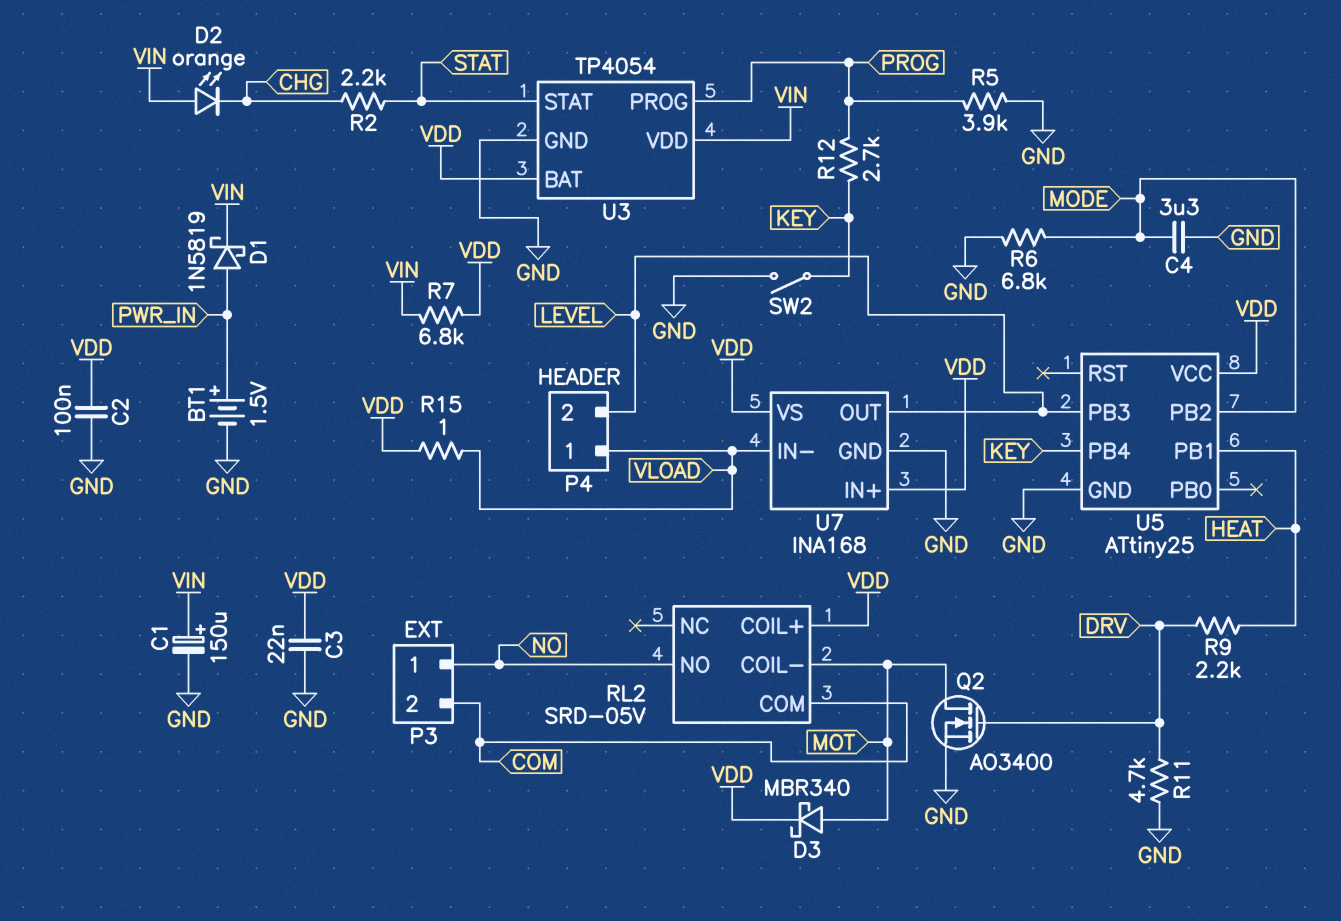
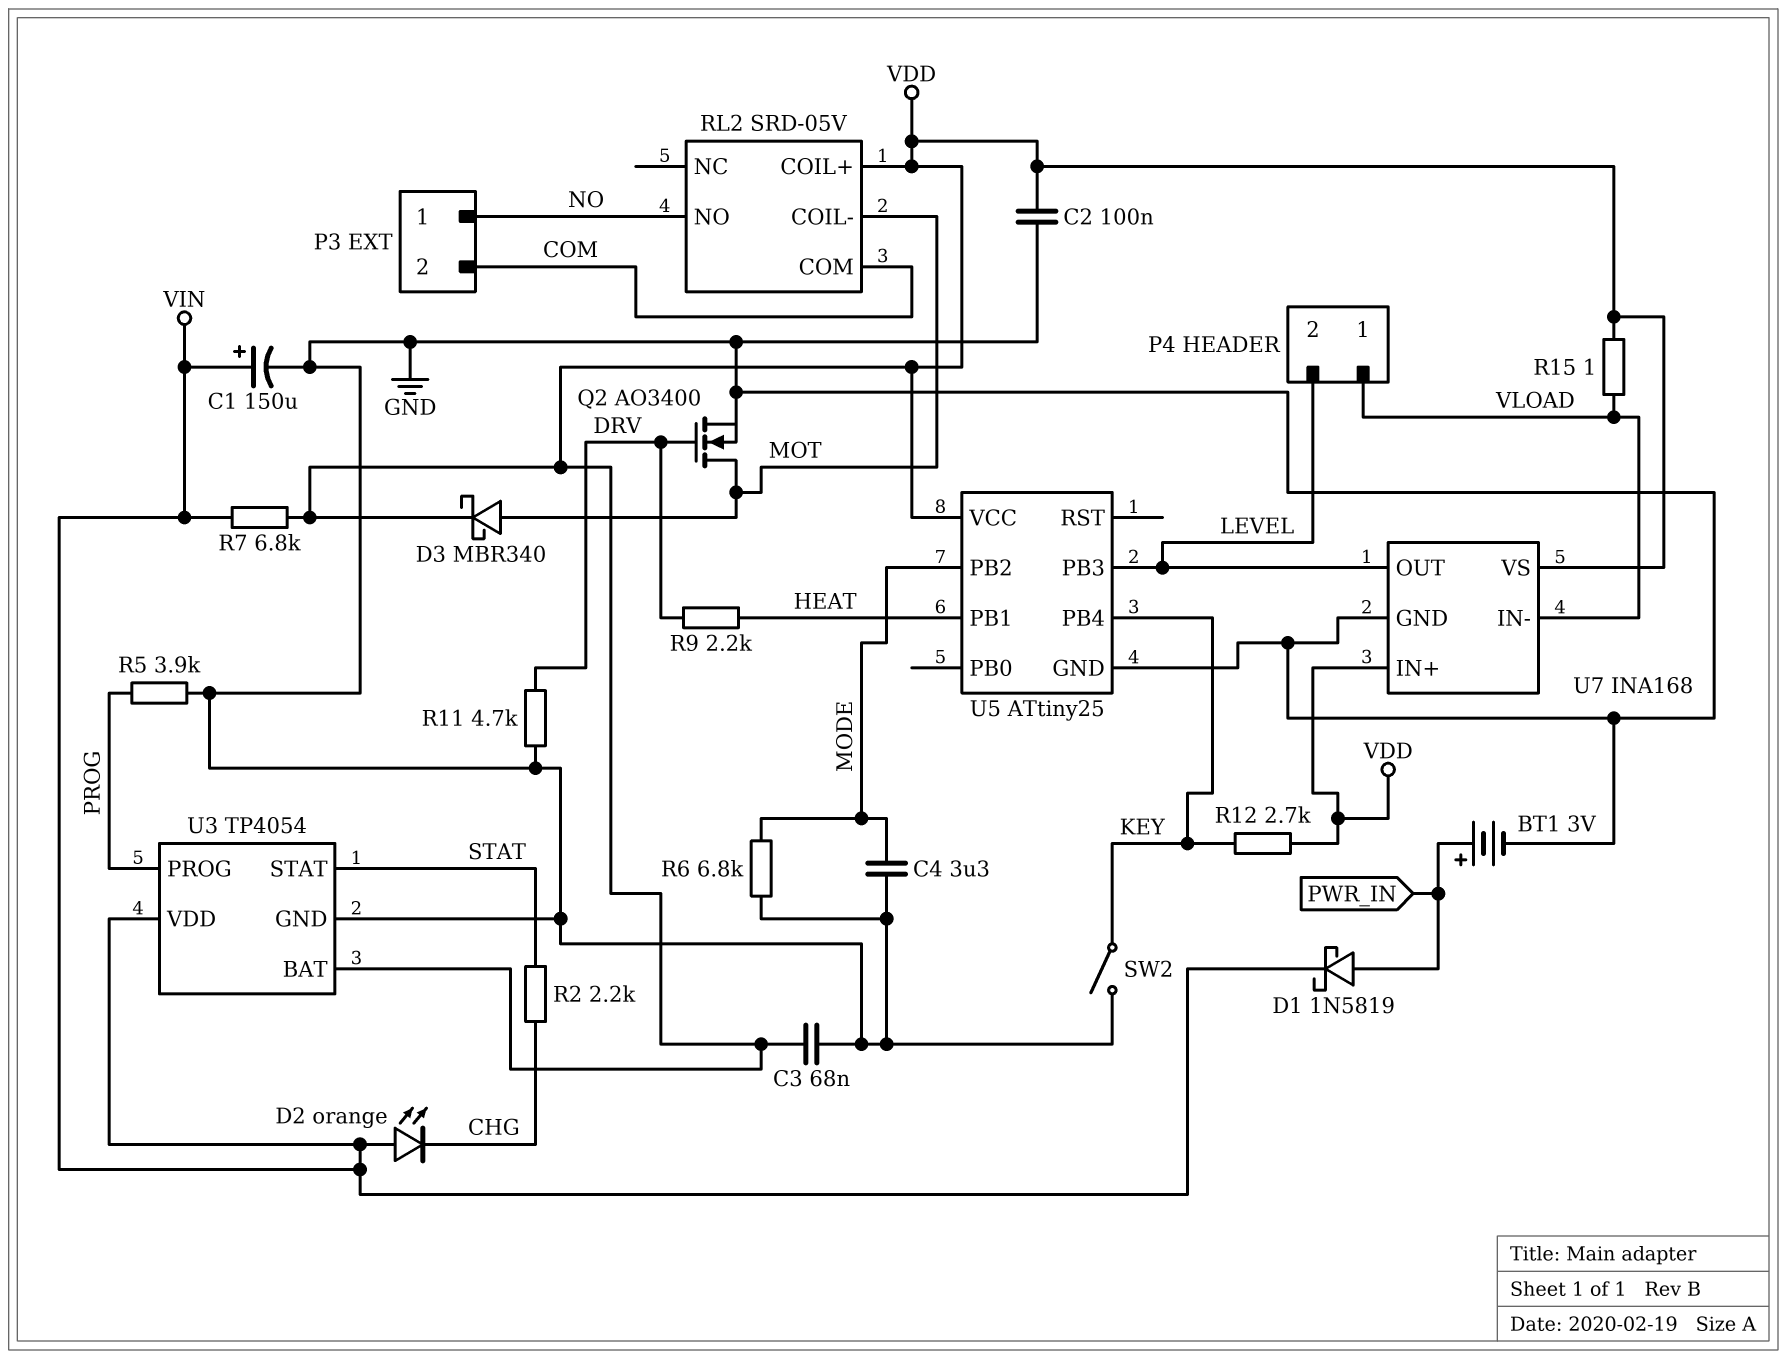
BT1: 1.5V (plus PWR_IN, minus GND) -> 3V (plus PWR_IN, minus GND)
C3: 22nF (GND, VDD) -> 68nF (GND, VDD)
R12: 2.7k (KEY, PROG) -> 2.7k (KEY, VDD)

